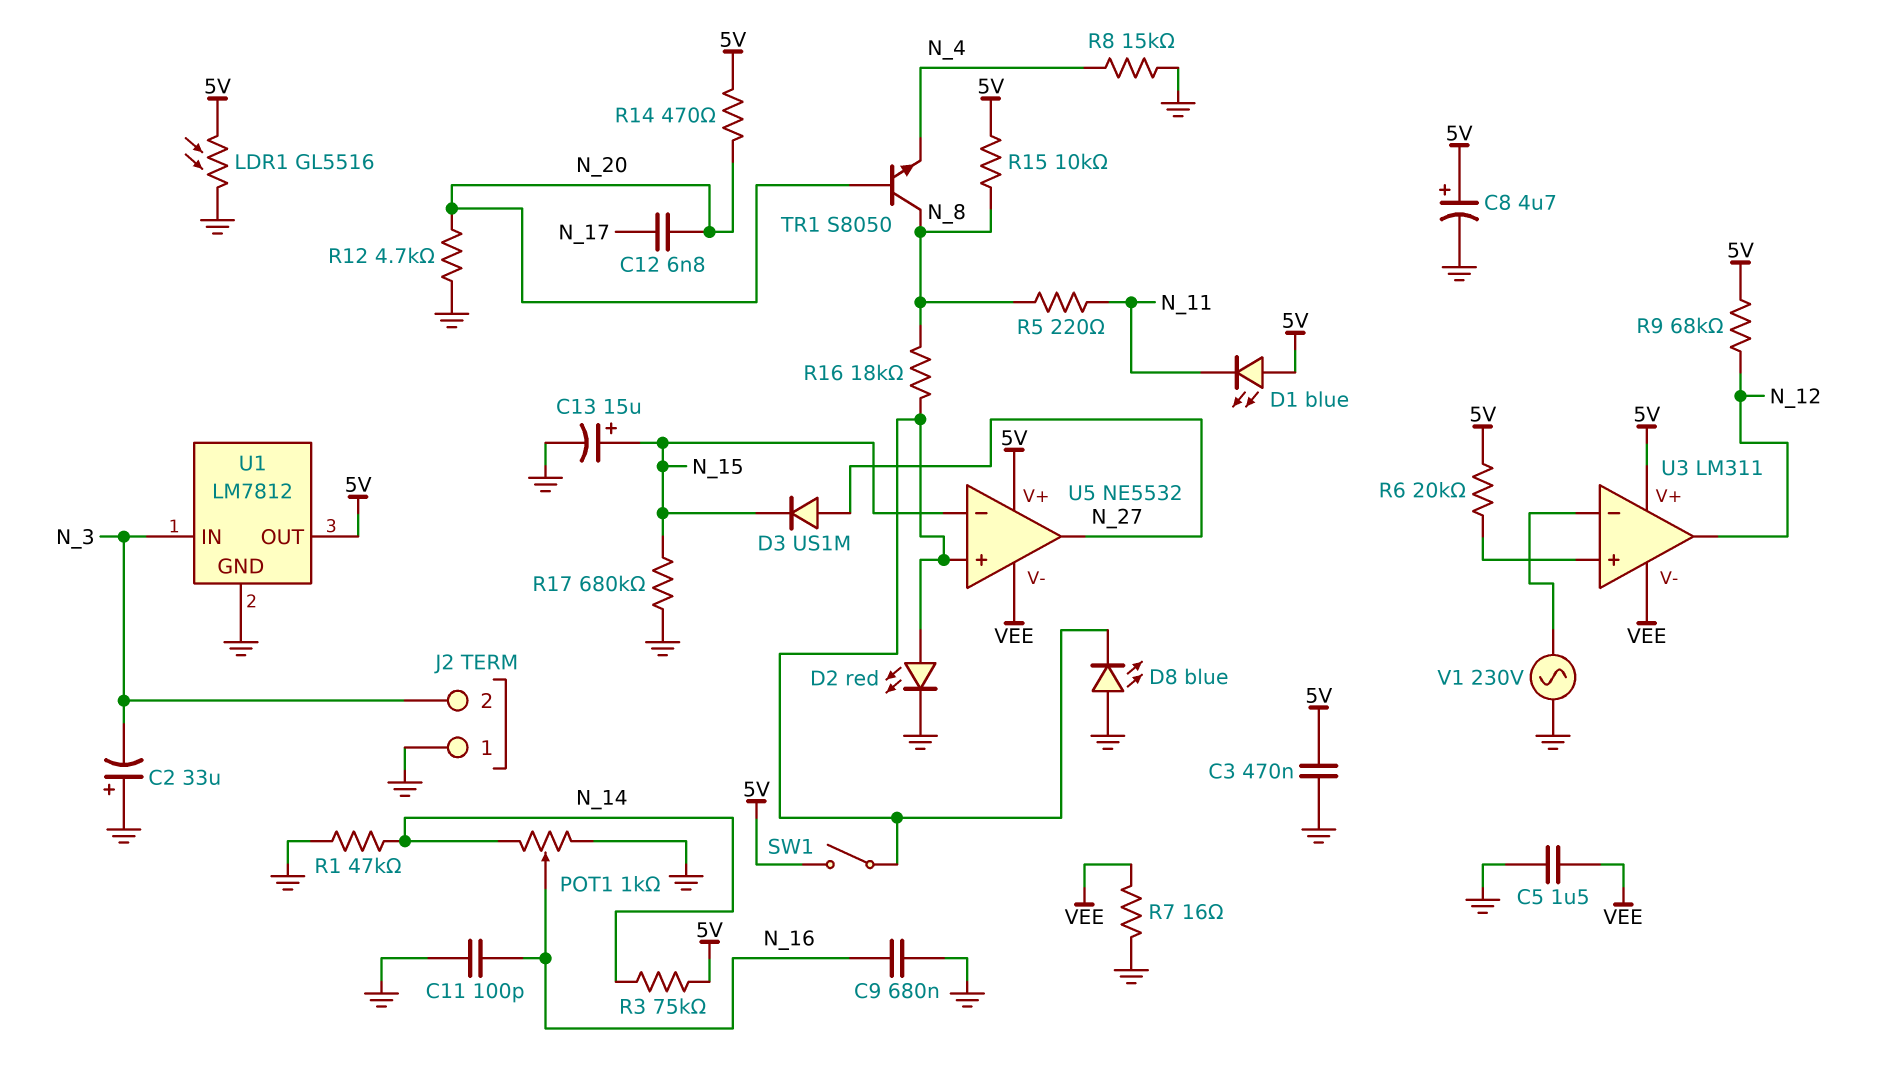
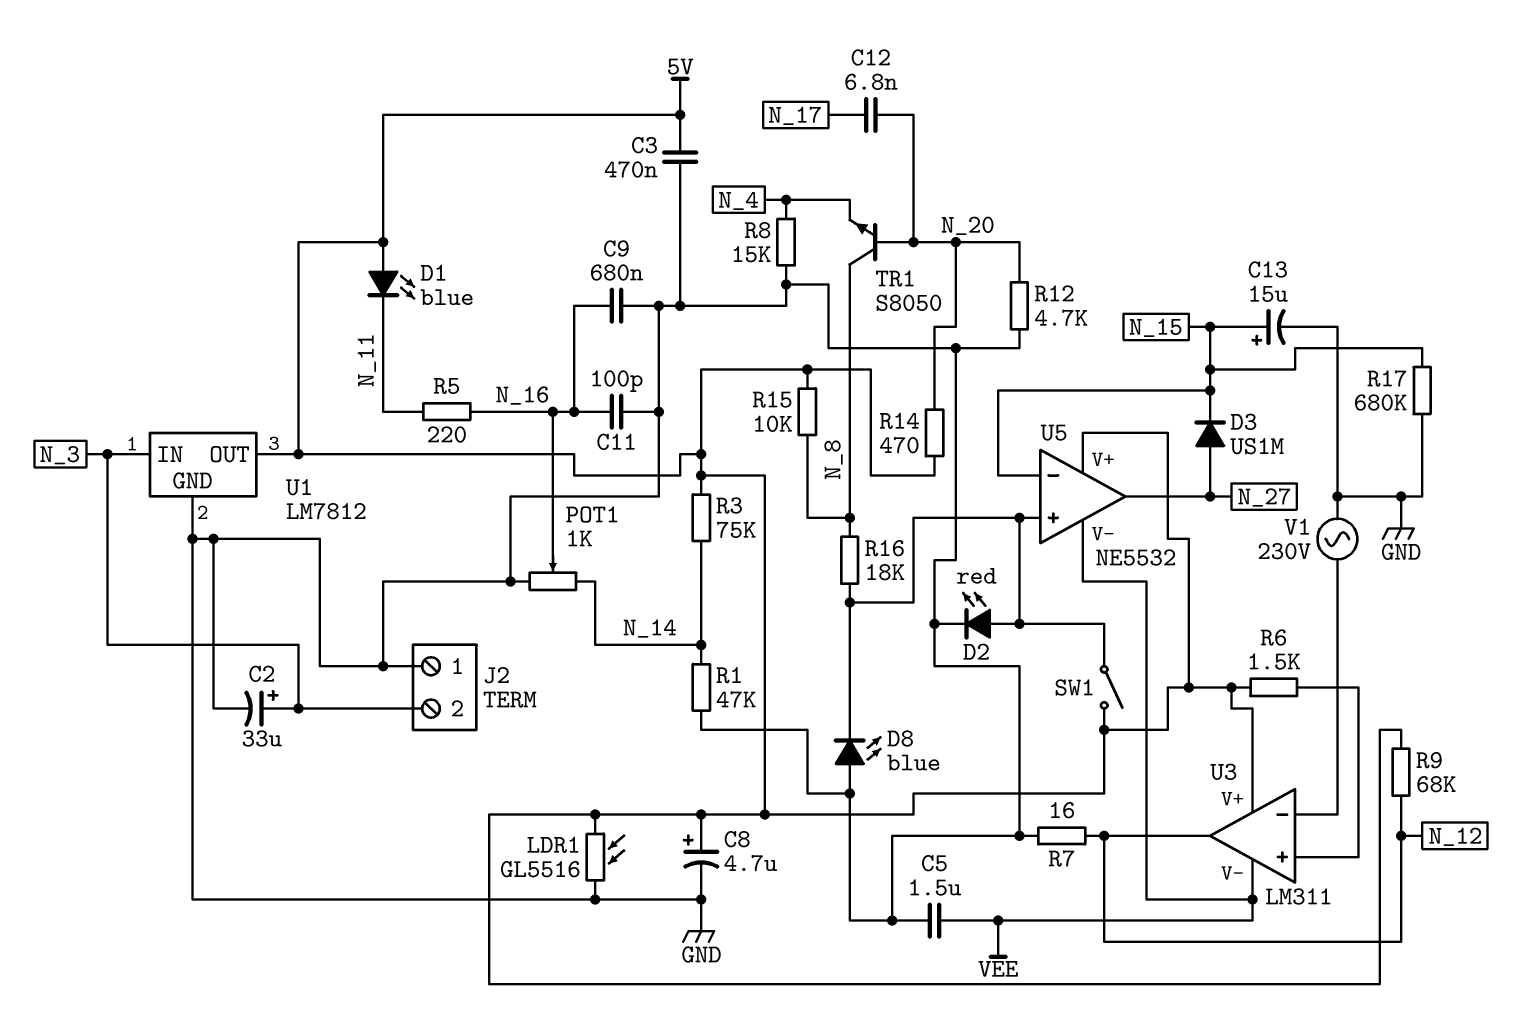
C2: 33uF (plus GND, minus N_3) -> 33uF (plus N_3, minus GND)
R5: 220 (N_8, N_11) -> 220 (N_11, N_16)
R6: 20k (5V, U3/in+) -> 1.5k (5V, U3/in+)
R7: 16 (GND, VEE) -> 16 (GND, N_12)

